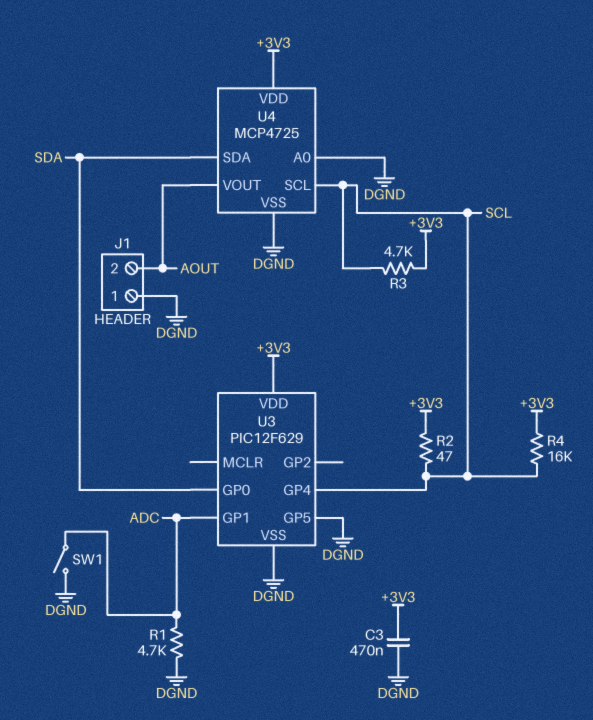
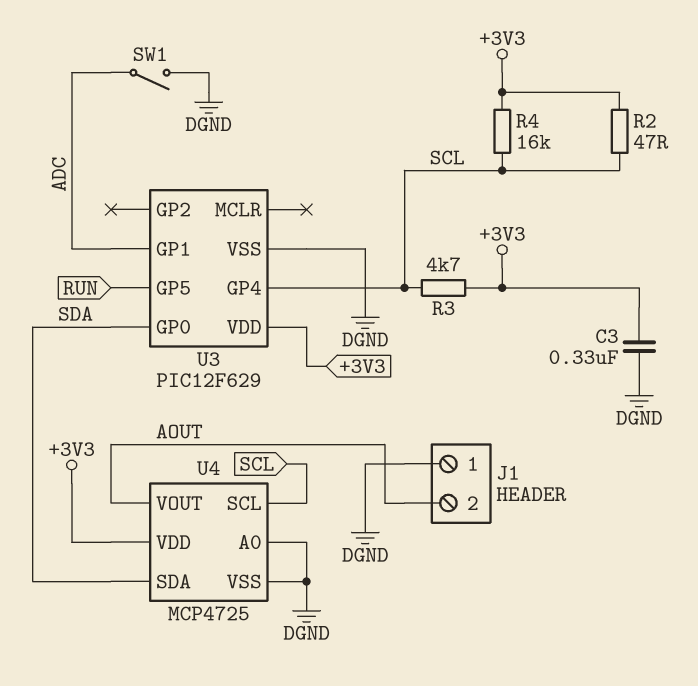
C3: 470nF (+3V3, DGND) -> 330nF (+3V3, DGND)
R1: 4.7k (ADC, DGND) -> none
U3 pin GP5: DGND -> RUN

